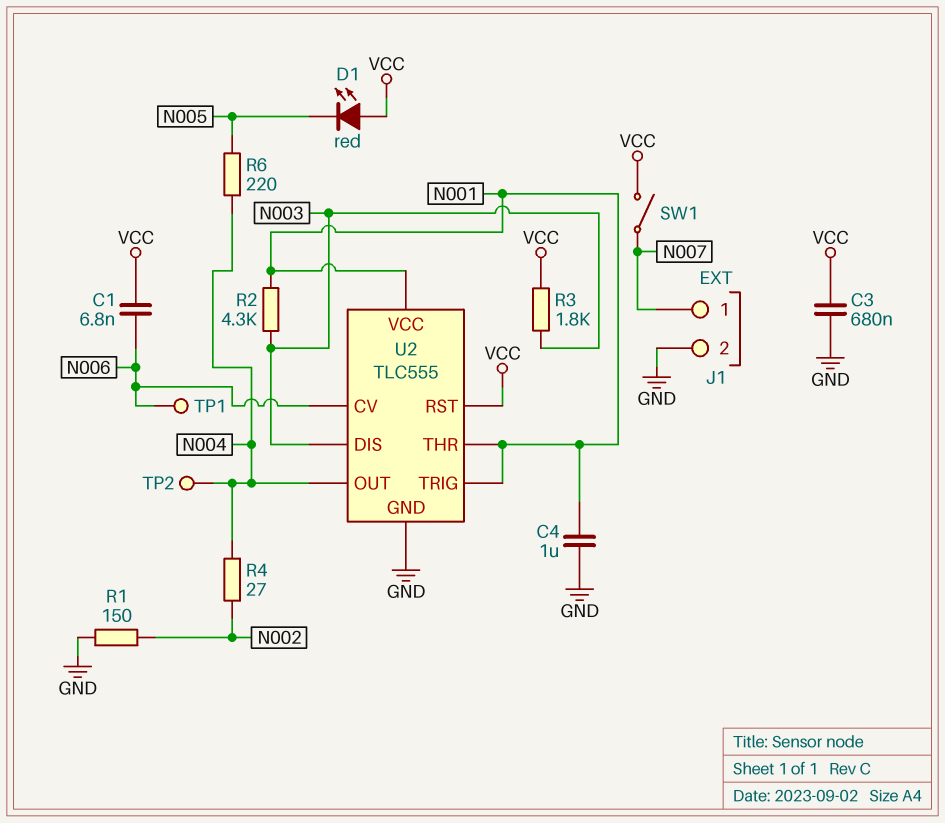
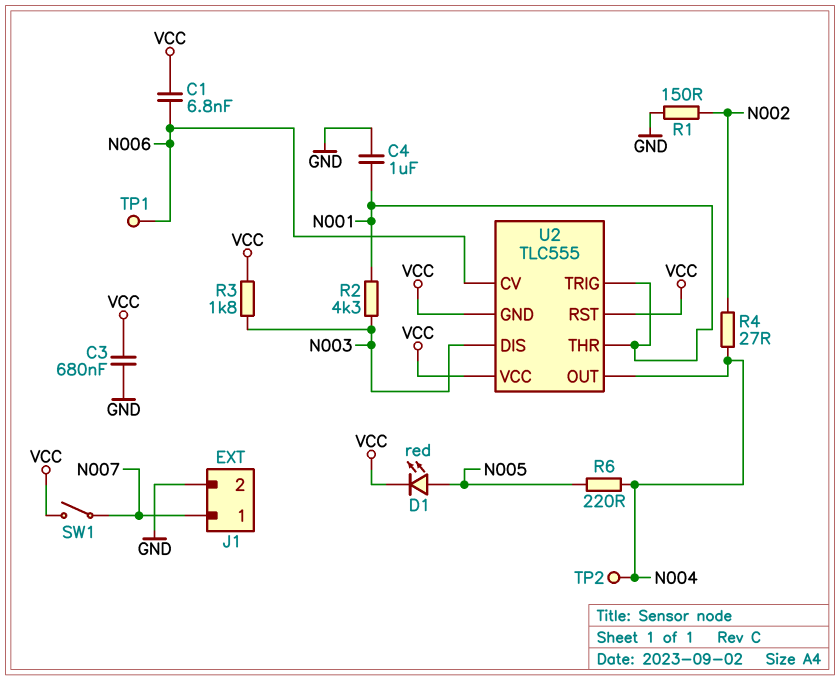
D1: LED red (A VCC, K N005) -> LED red (A N005, K VCC)
U2 pin GND: GND -> VCC
U2 pin VCC: N001 -> VCC

